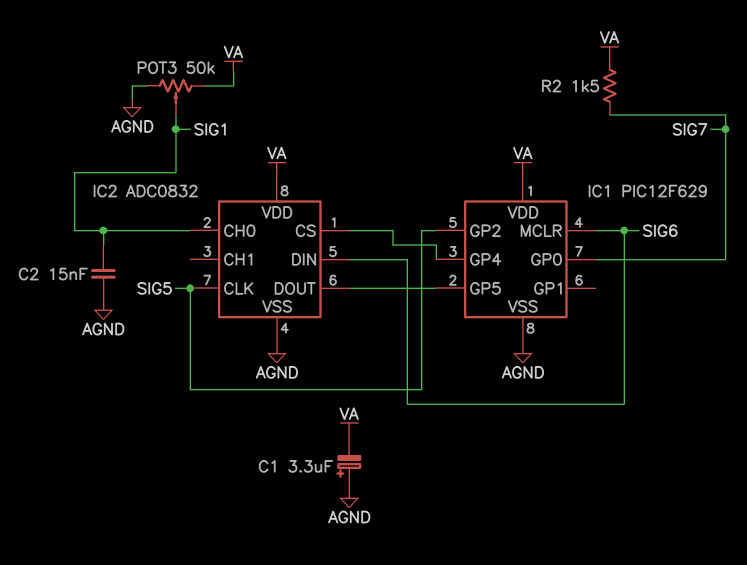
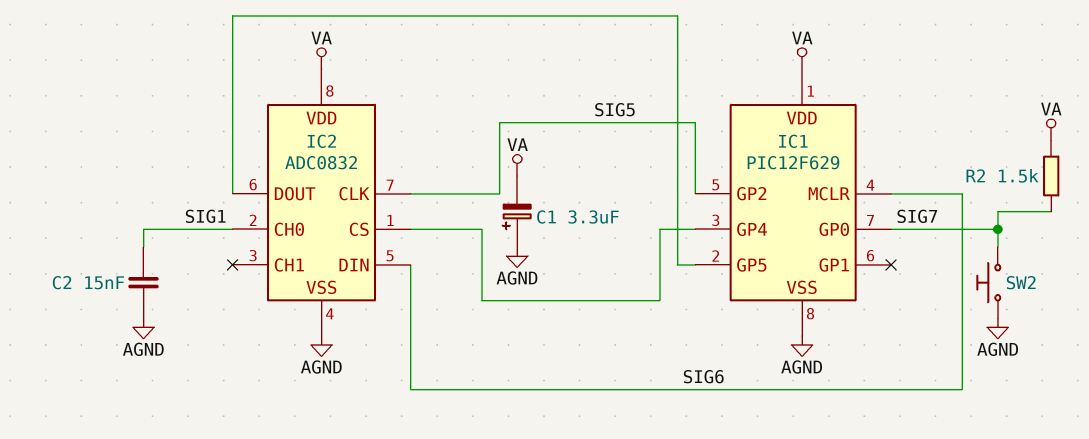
POT3: 50k (AGND, VA, wiper SIG1) -> none
SW2: none -> button (AGND, SIG7)

